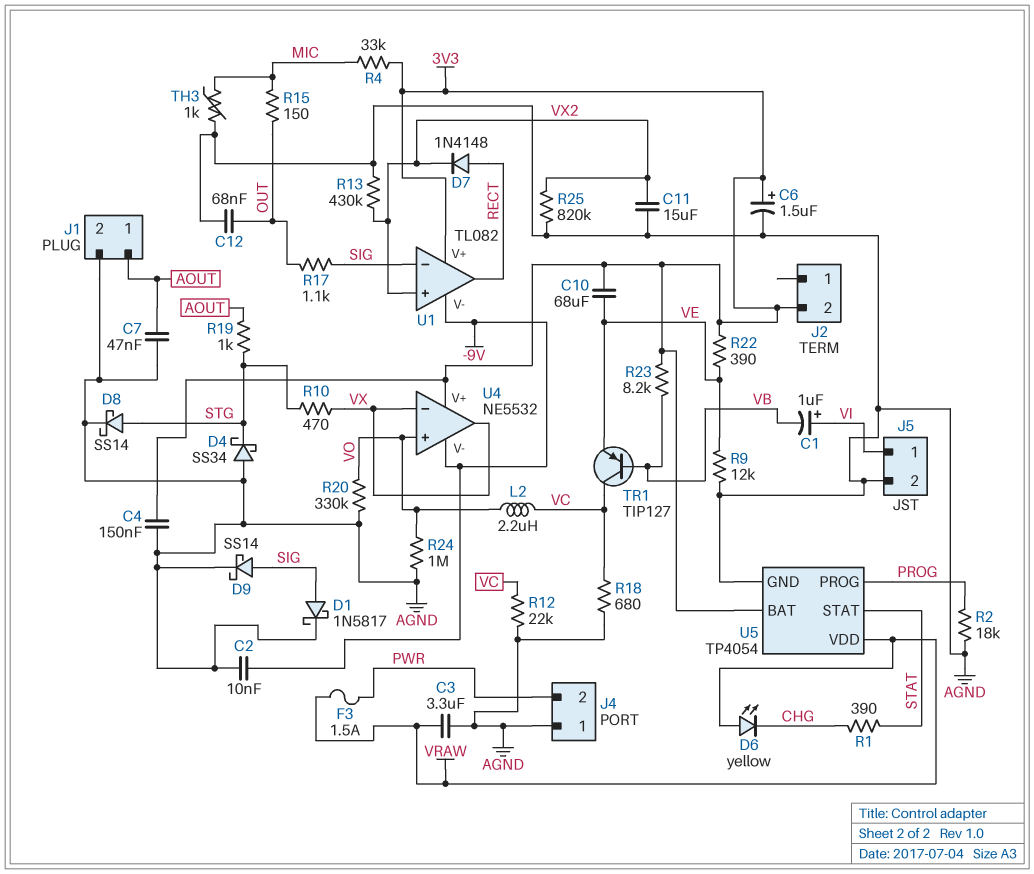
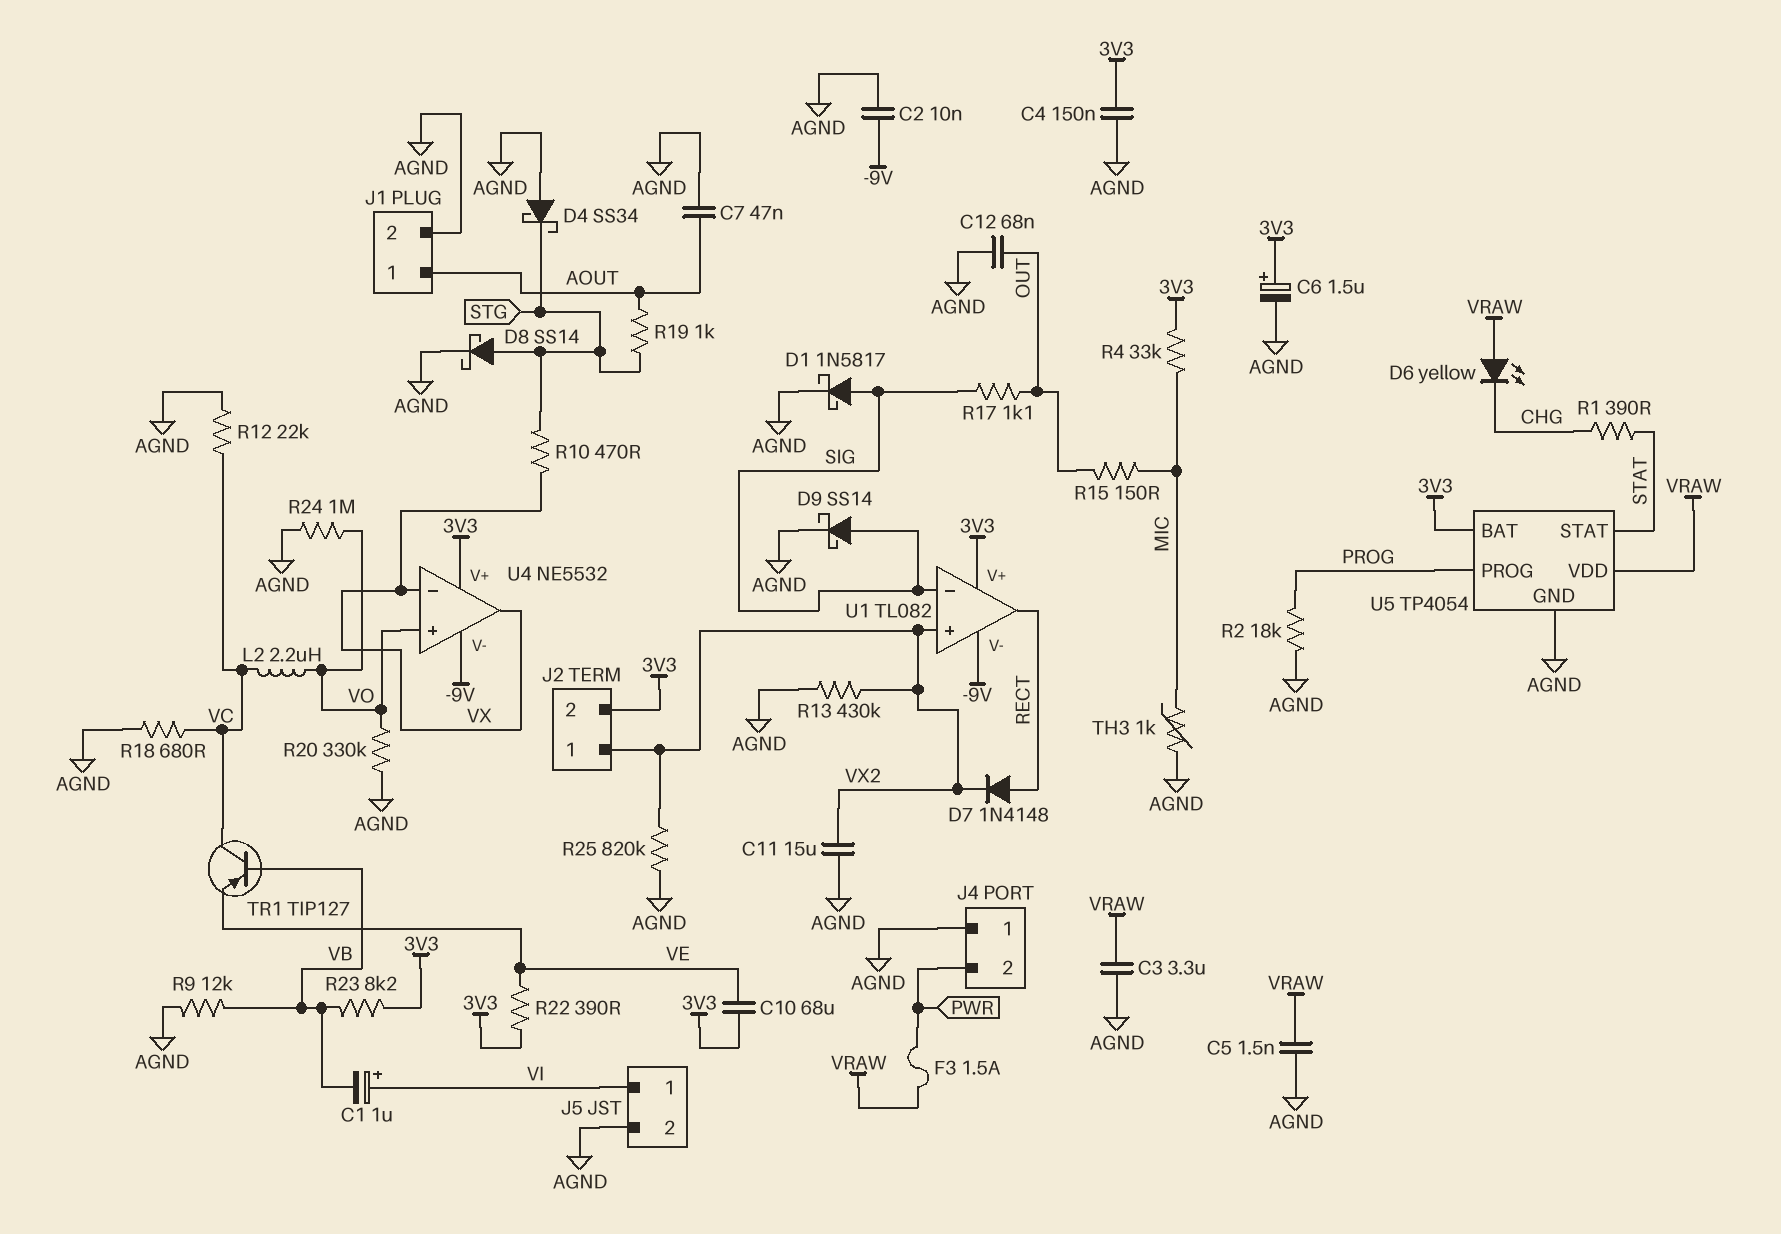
C5: none -> 1.5nF (AGND, VRAW)
J2 pin 1: none -> VX2
R9: 12k (AGND, VE) -> 12k (AGND, VB)

